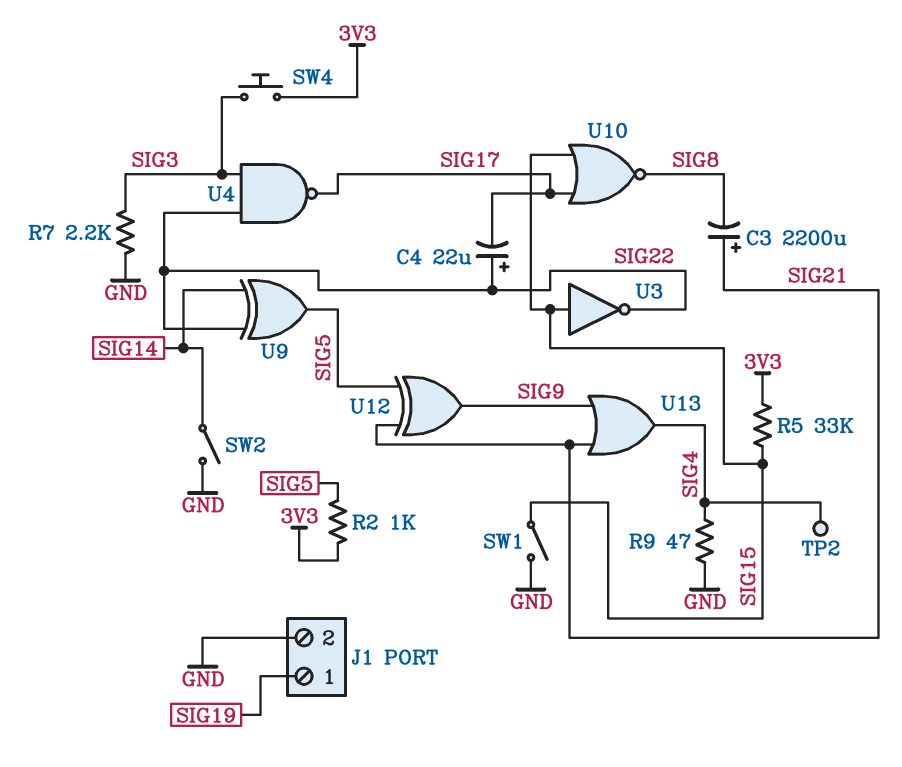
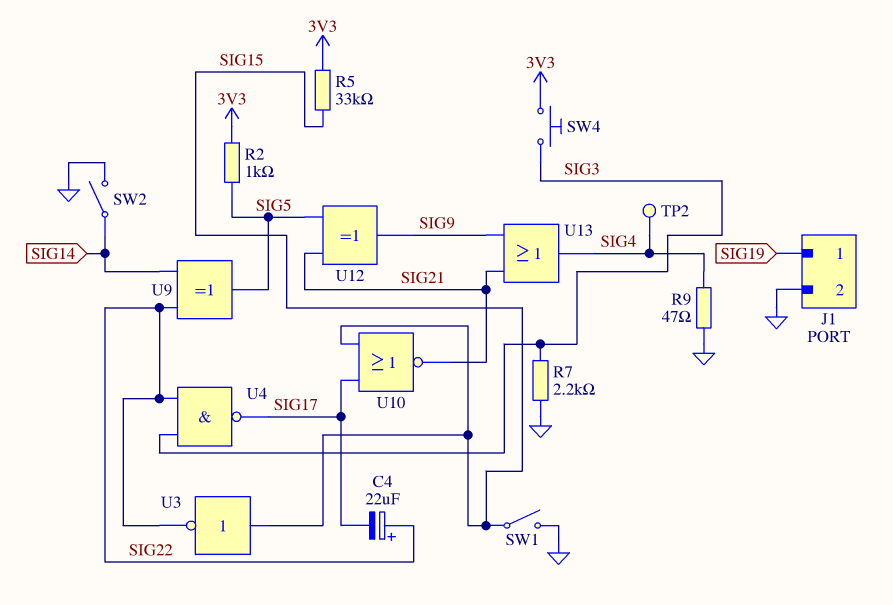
C3: 2200uF (plus SIG21, minus SIG8) -> none
U10: NOR (in SIG15, in SIG17, out SIG8) -> NOR (in SIG15, in SIG17, out SIG21)

